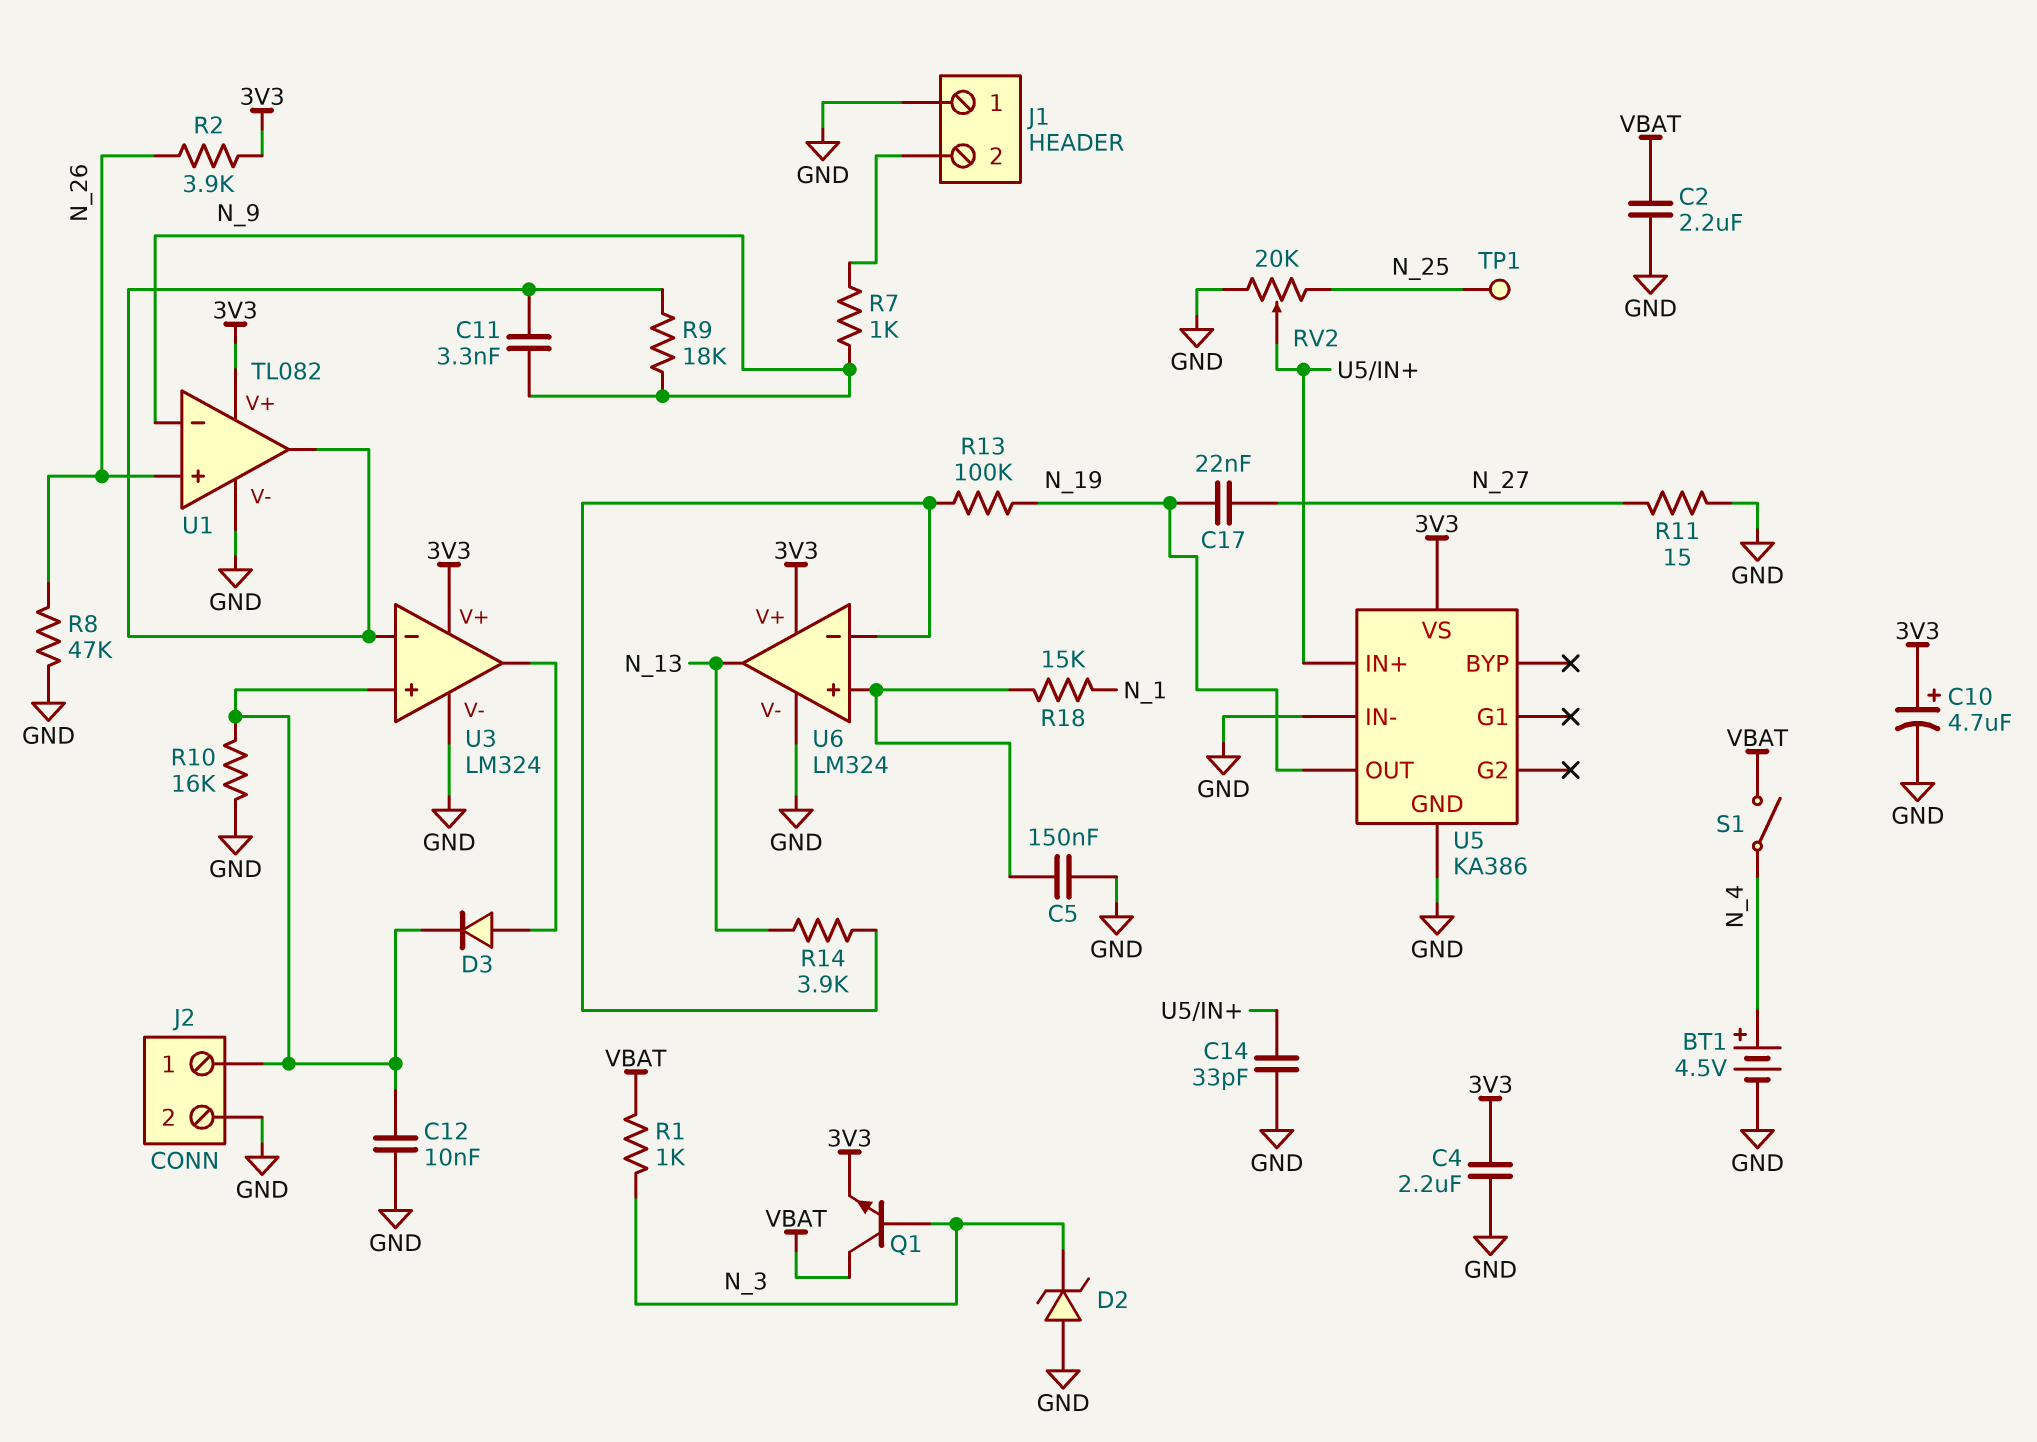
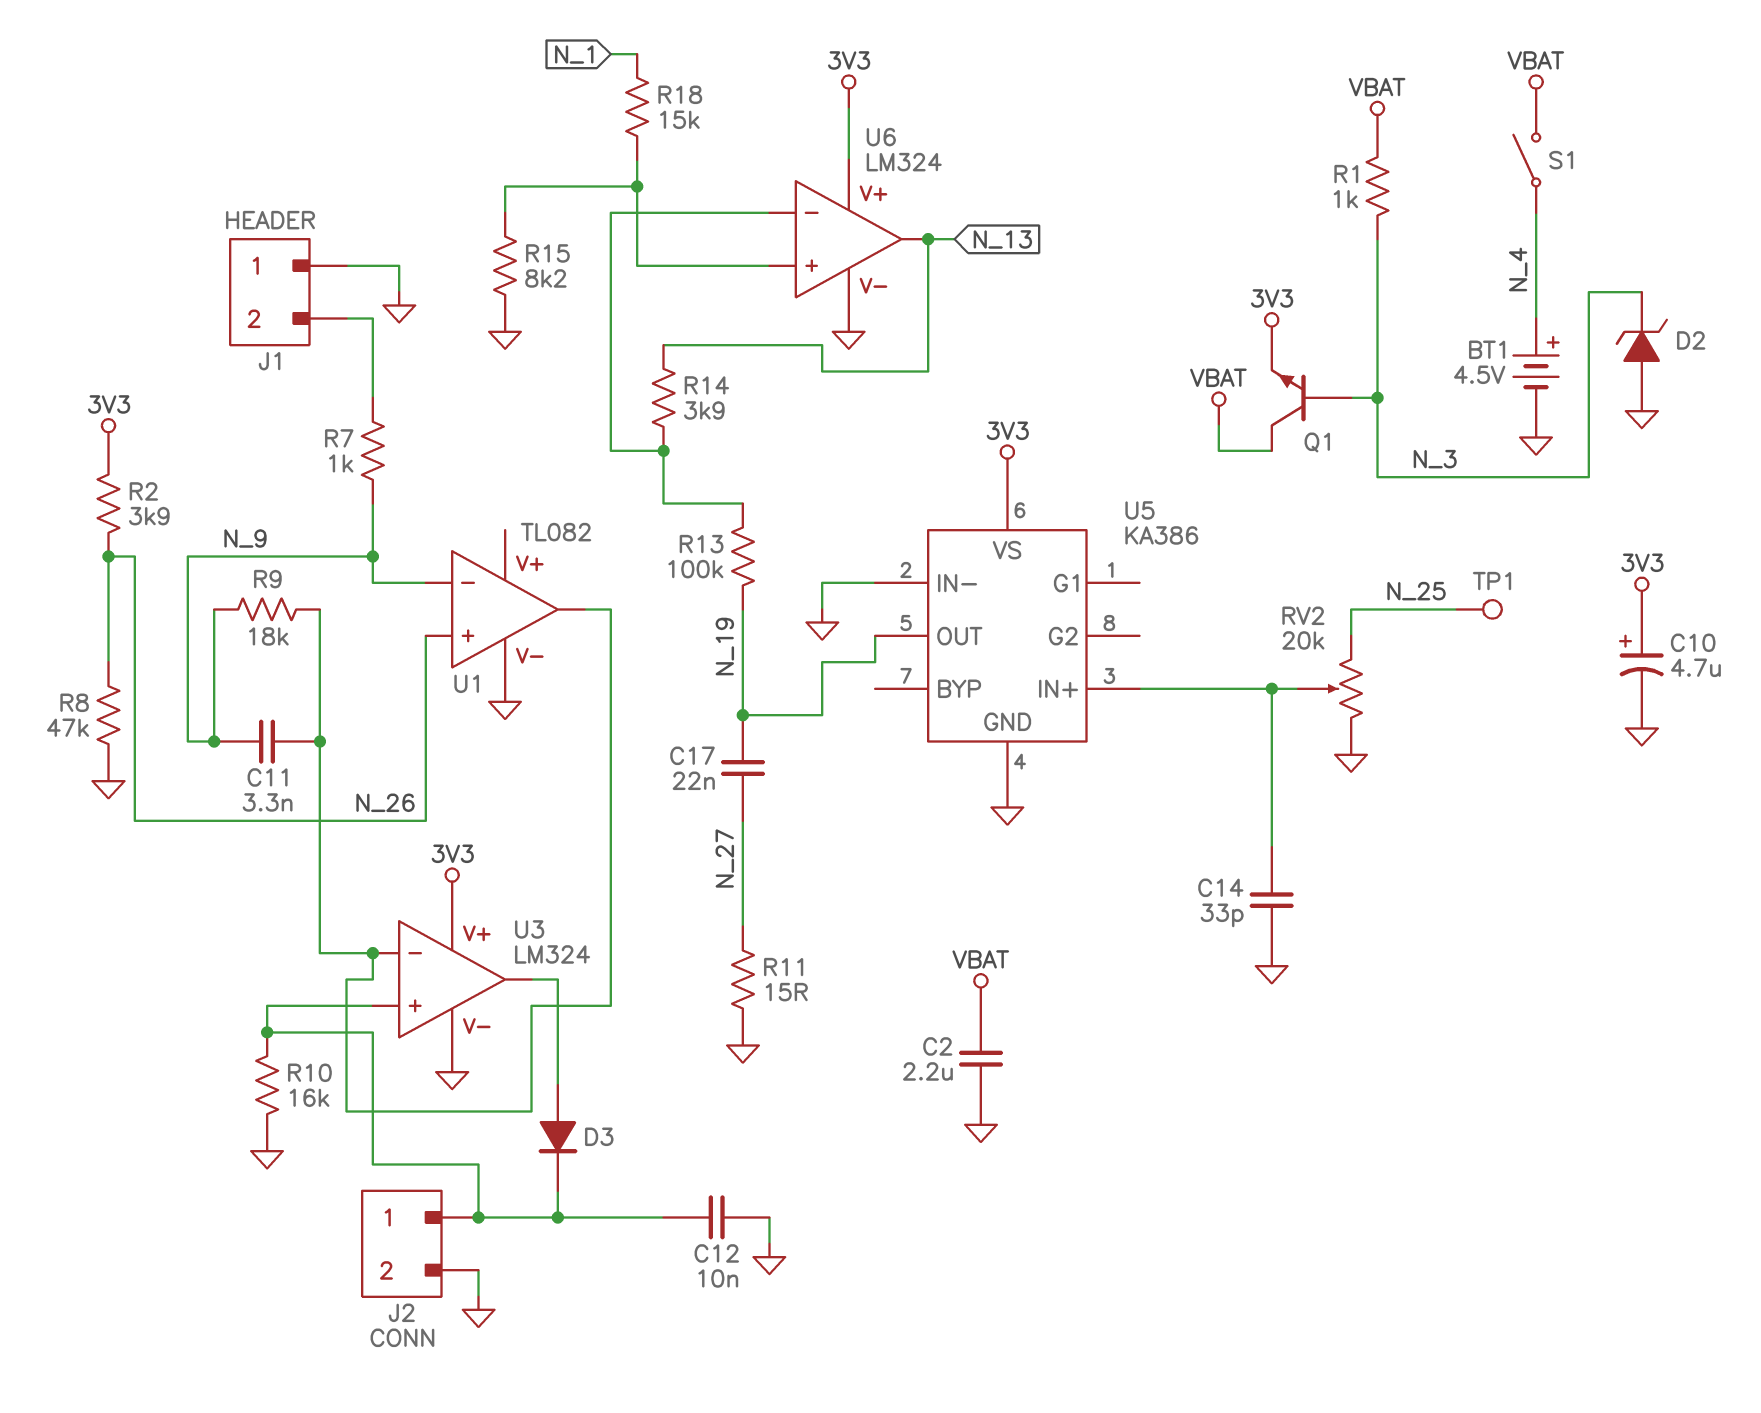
C4: 2.2uF (3V3, GND) -> none
C5: 150nF (GND, U6/in+) -> none
R15: none -> 8.2k (GND, U6/in+)
U1 pin V+: 3V3 -> none

